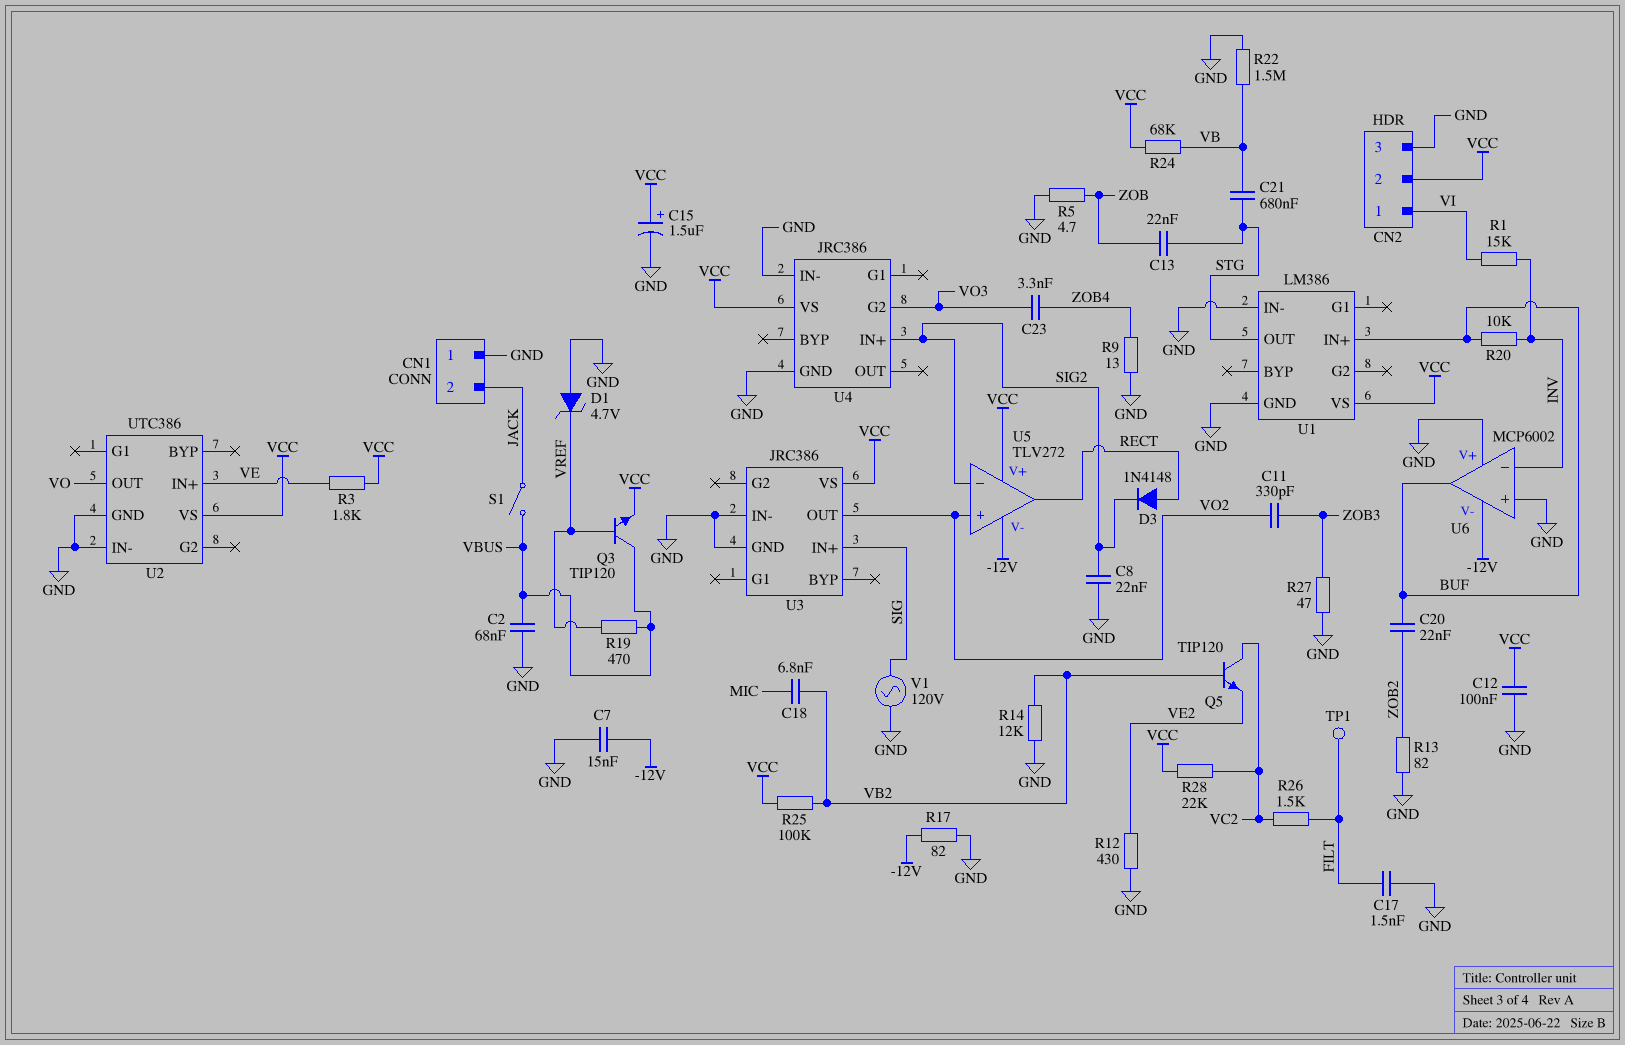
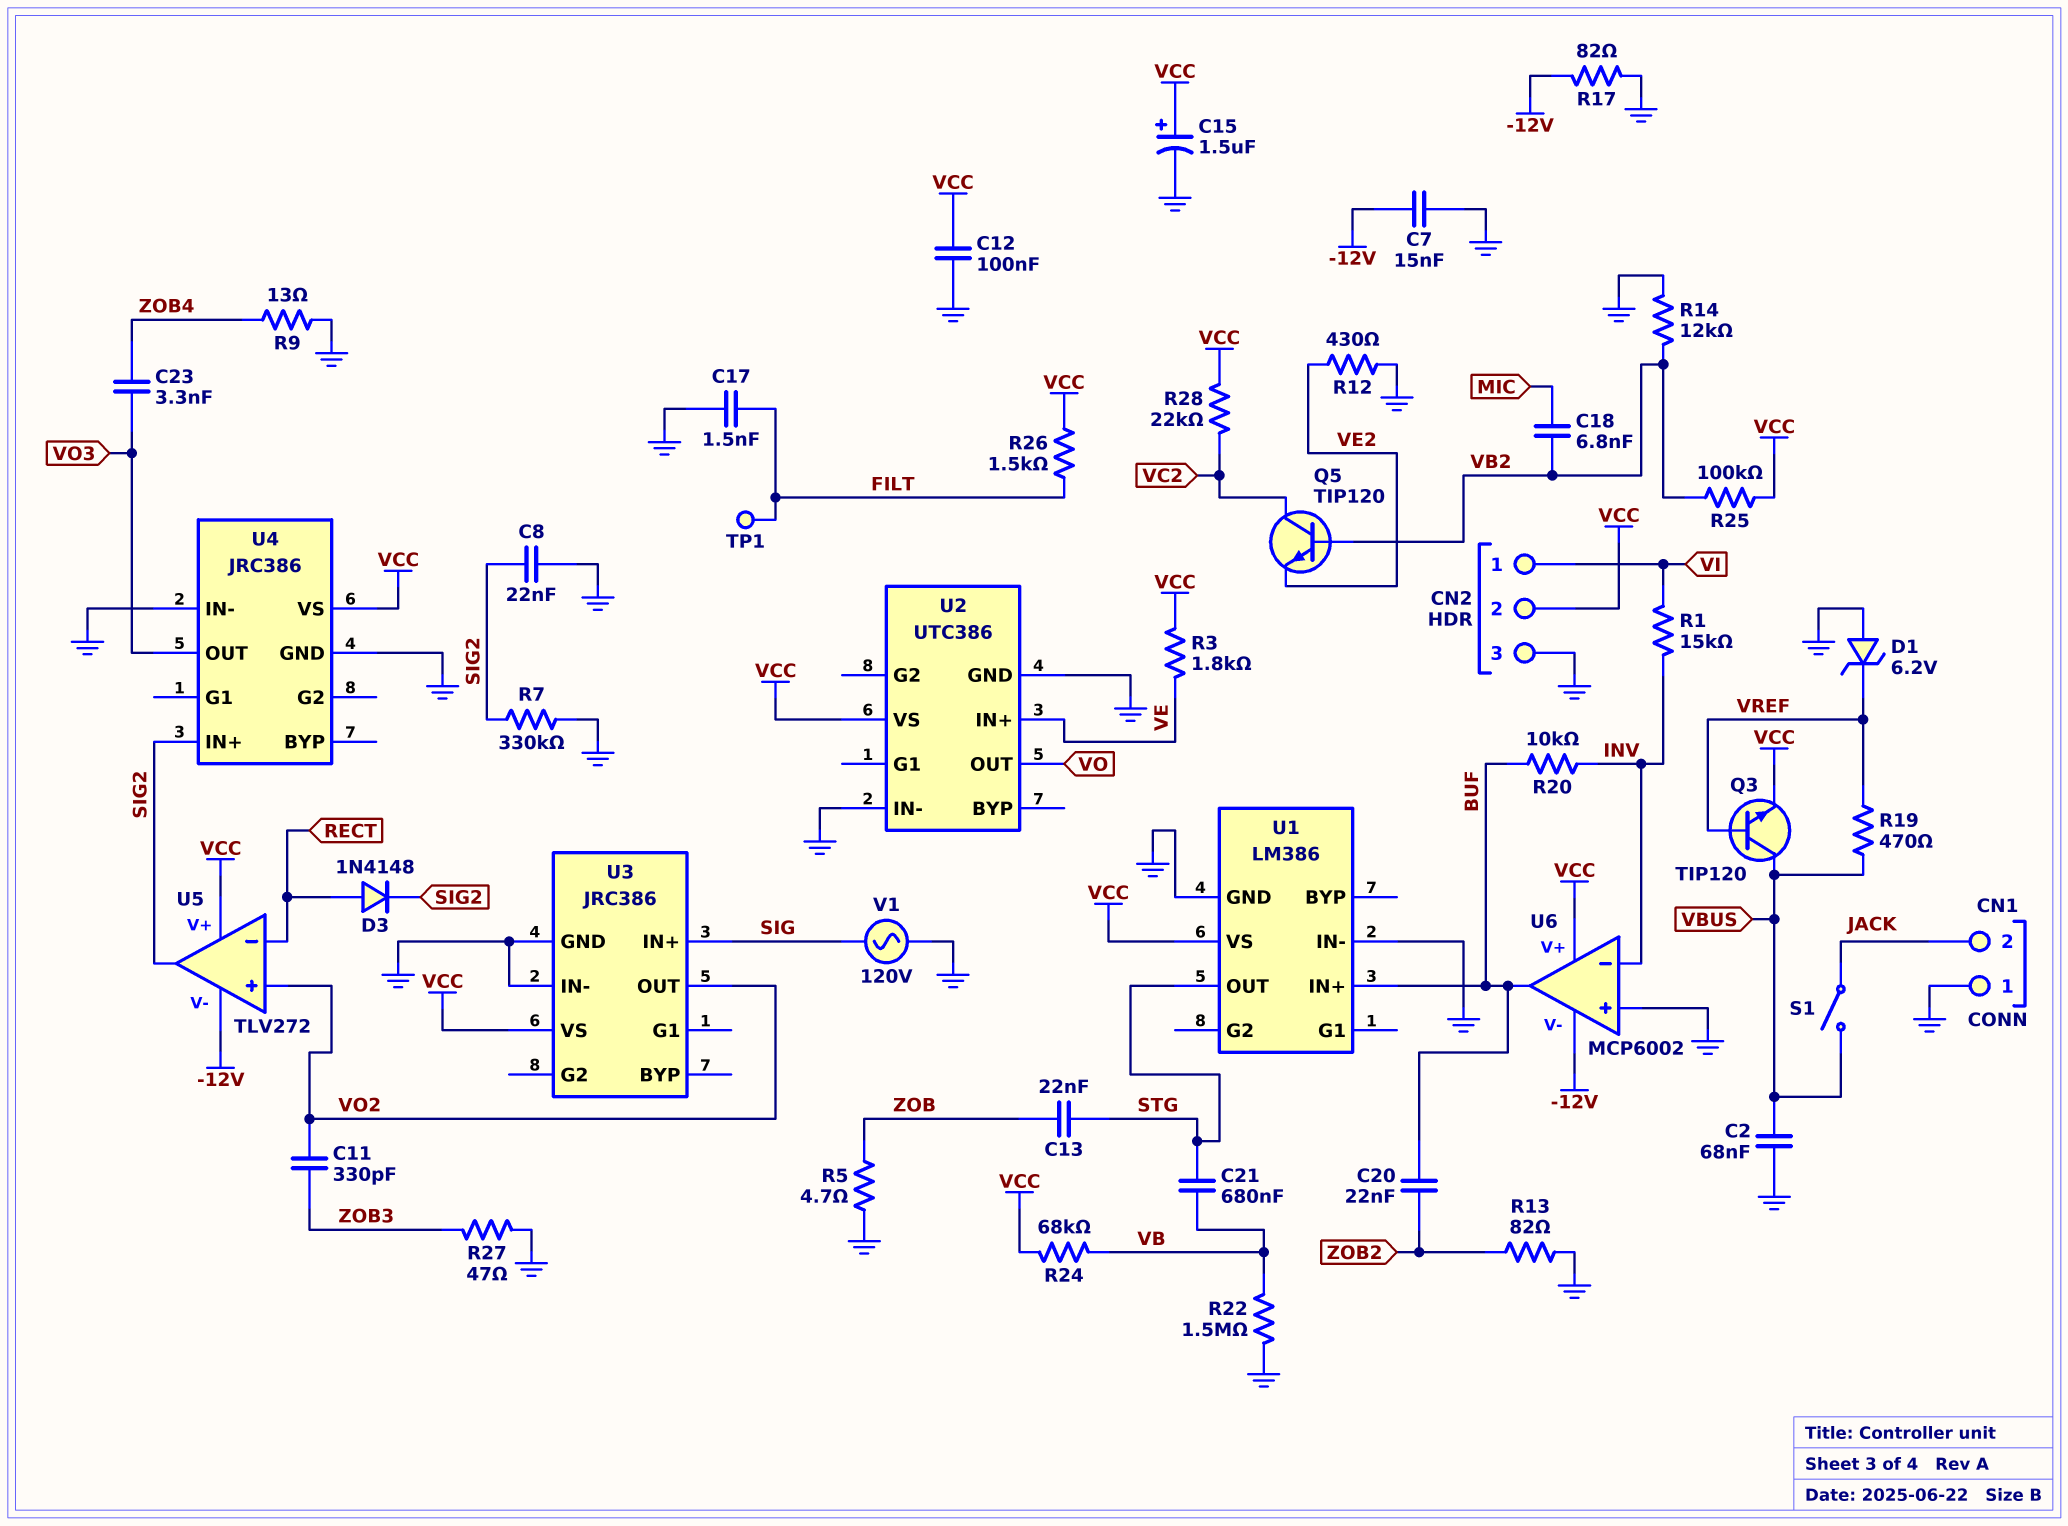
D1: zener 4.7V (A GND, K VREF) -> zener 6.2V (A GND, K VREF)
R7: none -> 330k (GND, SIG2)
R26: 1.5k (FILT, VC2) -> 1.5k (FILT, VCC)
U4 pin G2: VO3 -> none
U4 pin OUT: none -> VO3
U5 pin in-: SIG2 -> RECT
U5 pin out: RECT -> SIG2
U6 pin V+: GND -> VCC

